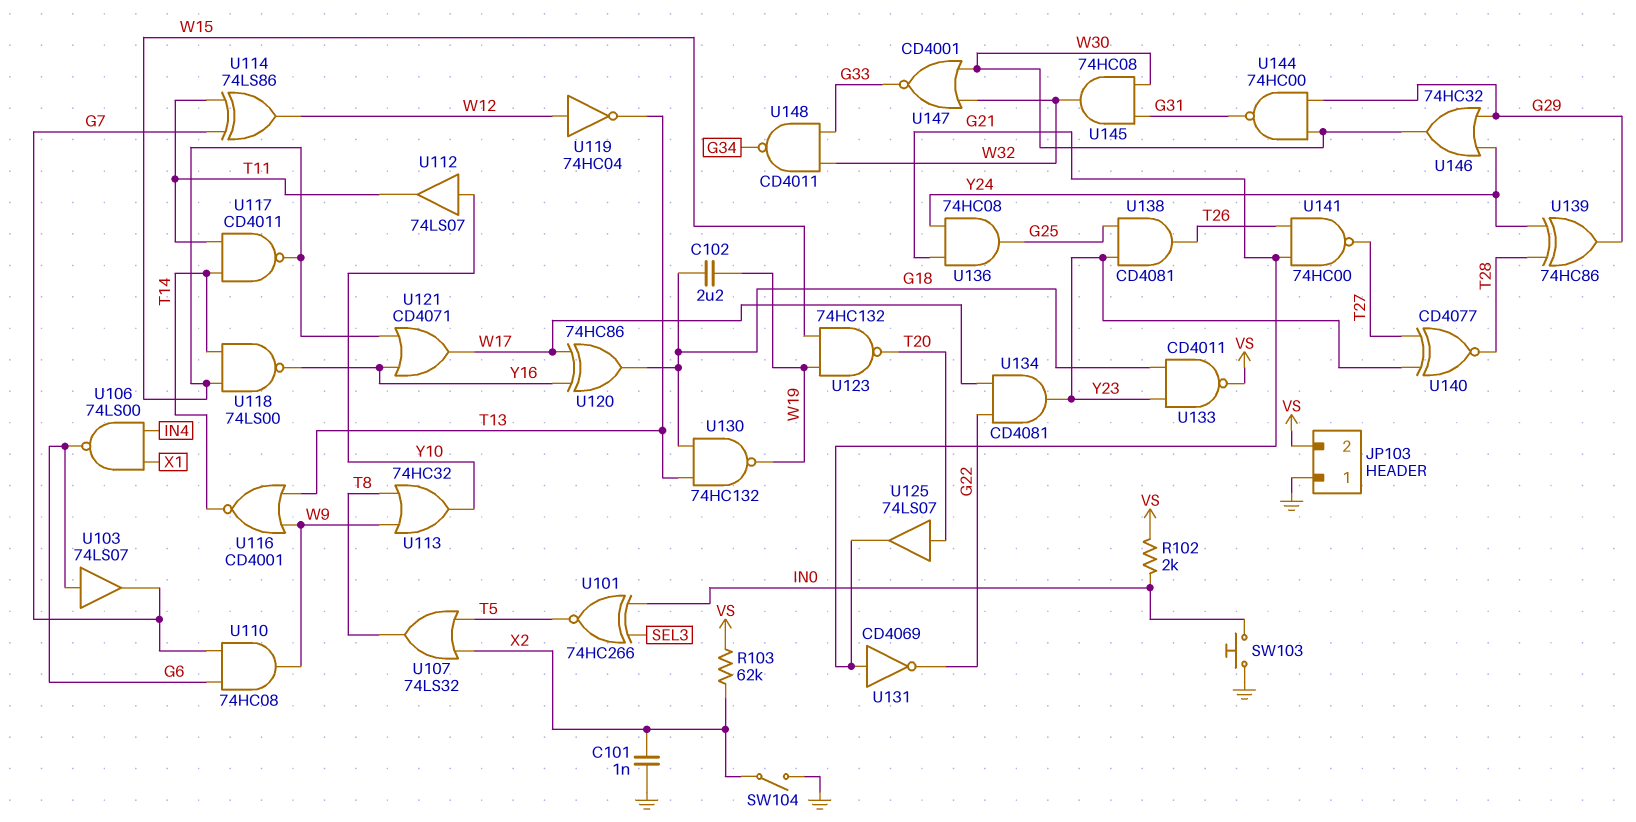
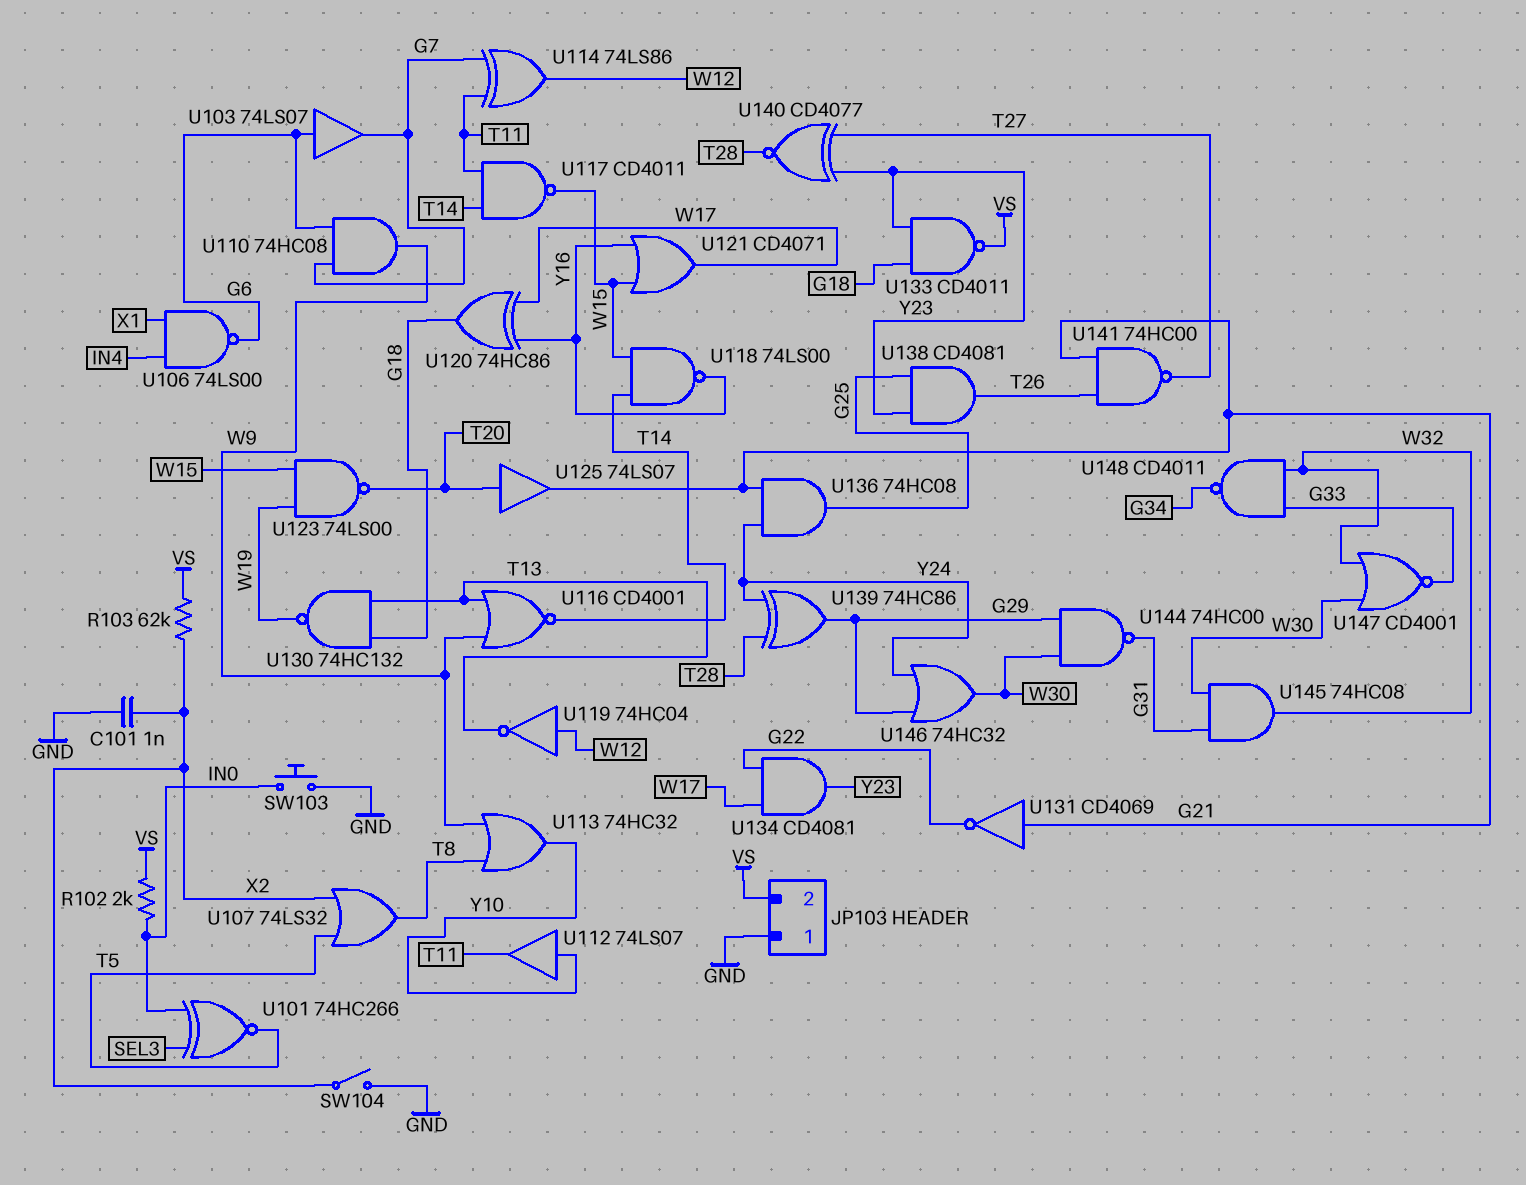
C102: 2.2uF (G18, W19) -> none
U123: NAND 74HC132 (in W15, in W19, out T20) -> NAND 74LS00 (in W15, in W19, out T20)

